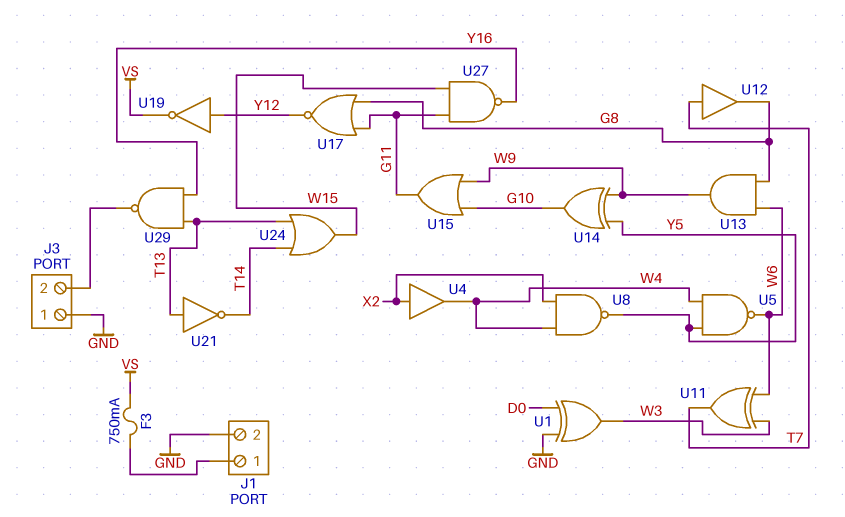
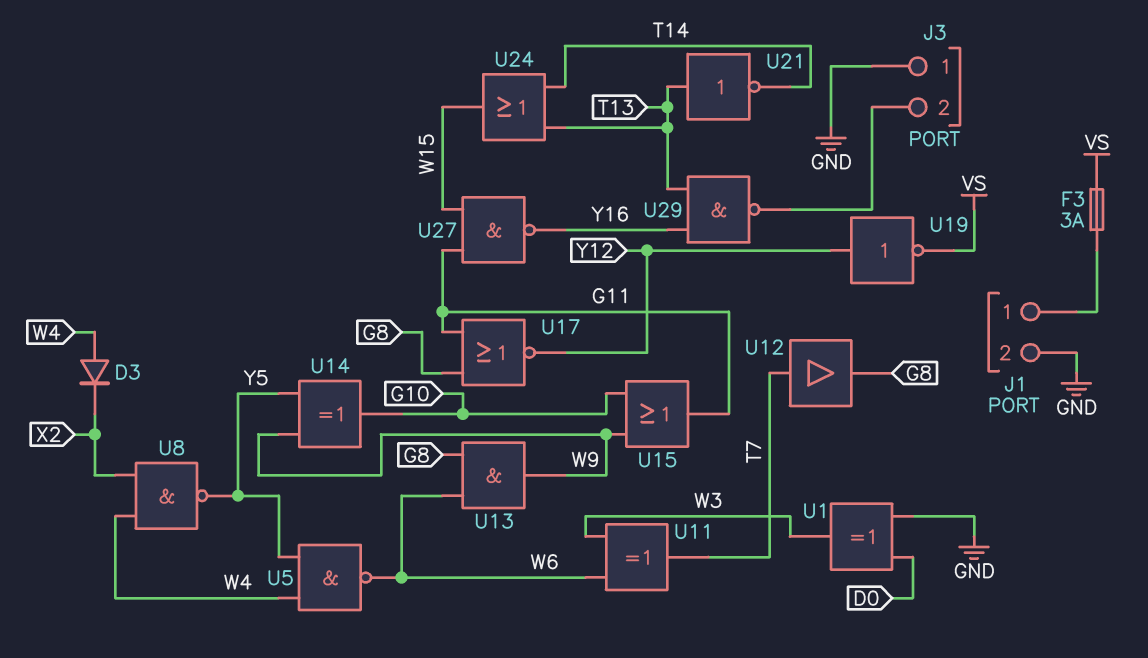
D3: none -> diode (A W4, K X2)
F3: 750mA (J1/1, VS) -> 3A (J1/1, VS)
U4: buffer (in X2, out W4) -> none

